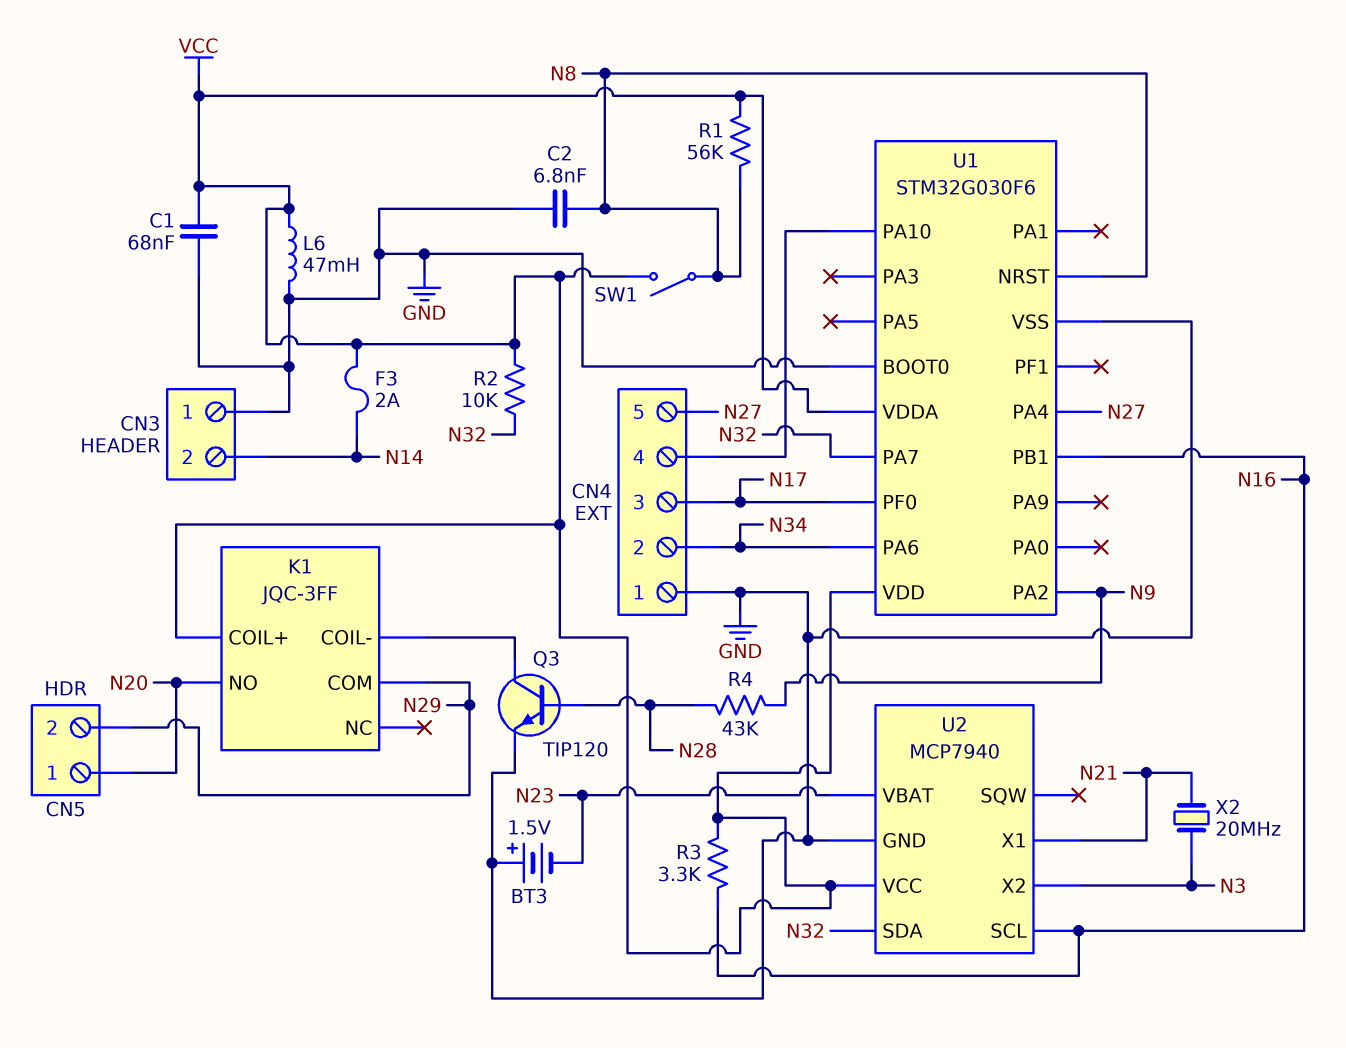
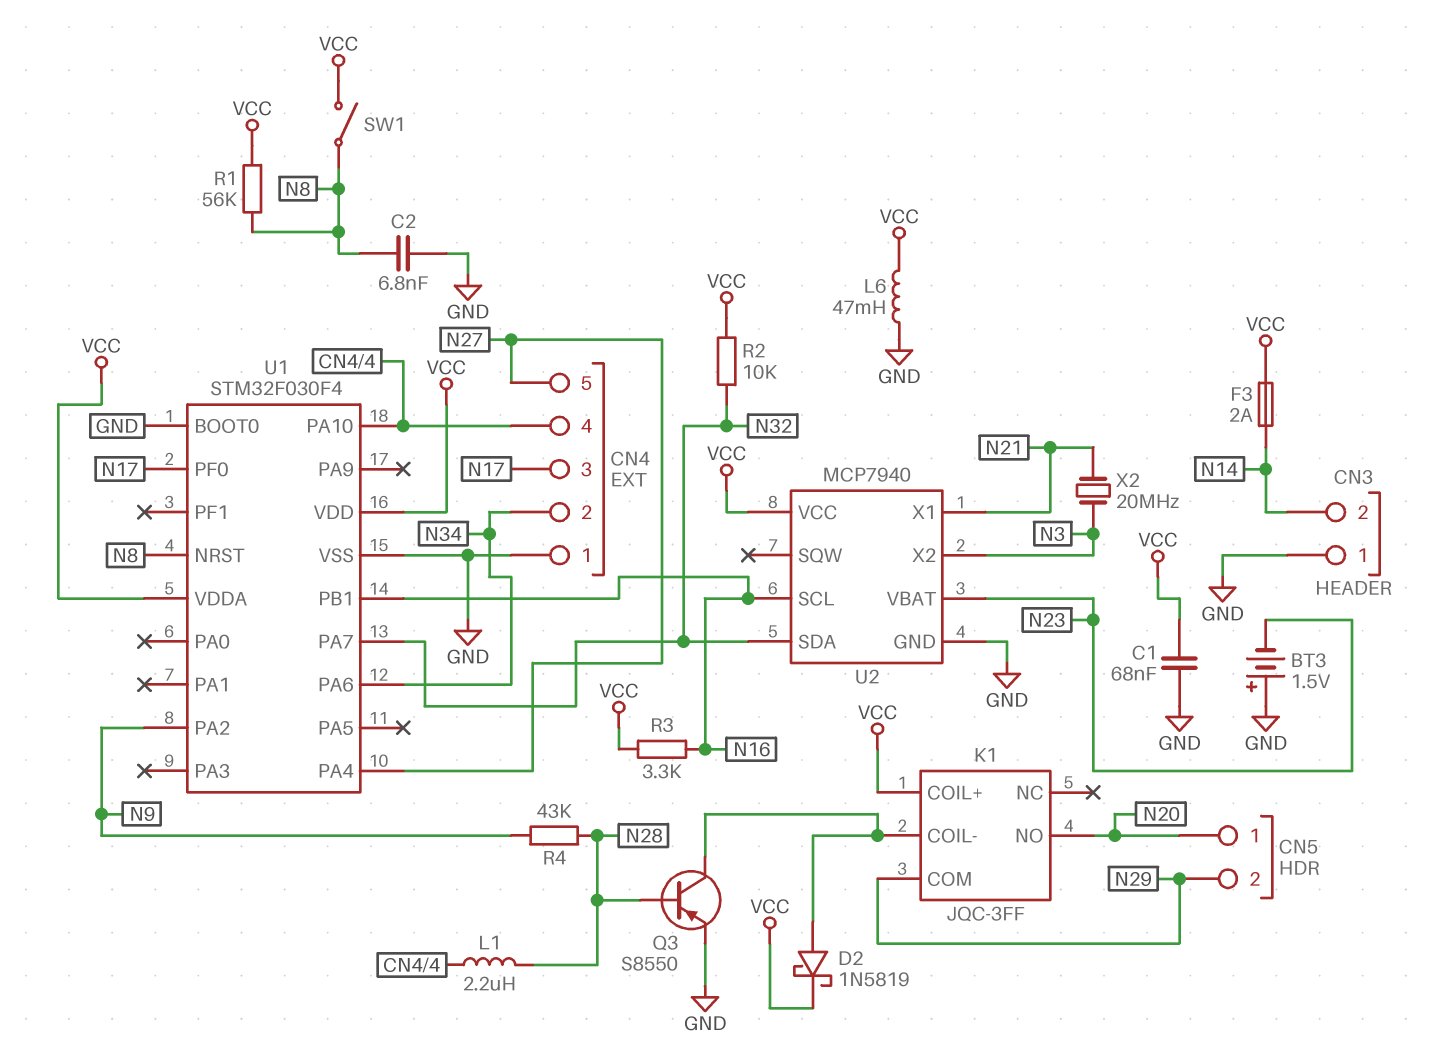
D2: none -> schottky 1N5819 (A K1/COIL-, K VCC)
L1: none -> 2.2uH (CN4/4, N28)
Q3: NPN TIP120 (B N28, C K1/COIL-, E GND) -> PNP S8550 (B N28, C K1/COIL-, E GND)
U1: STM32G030F6 -> STM32F030F4

